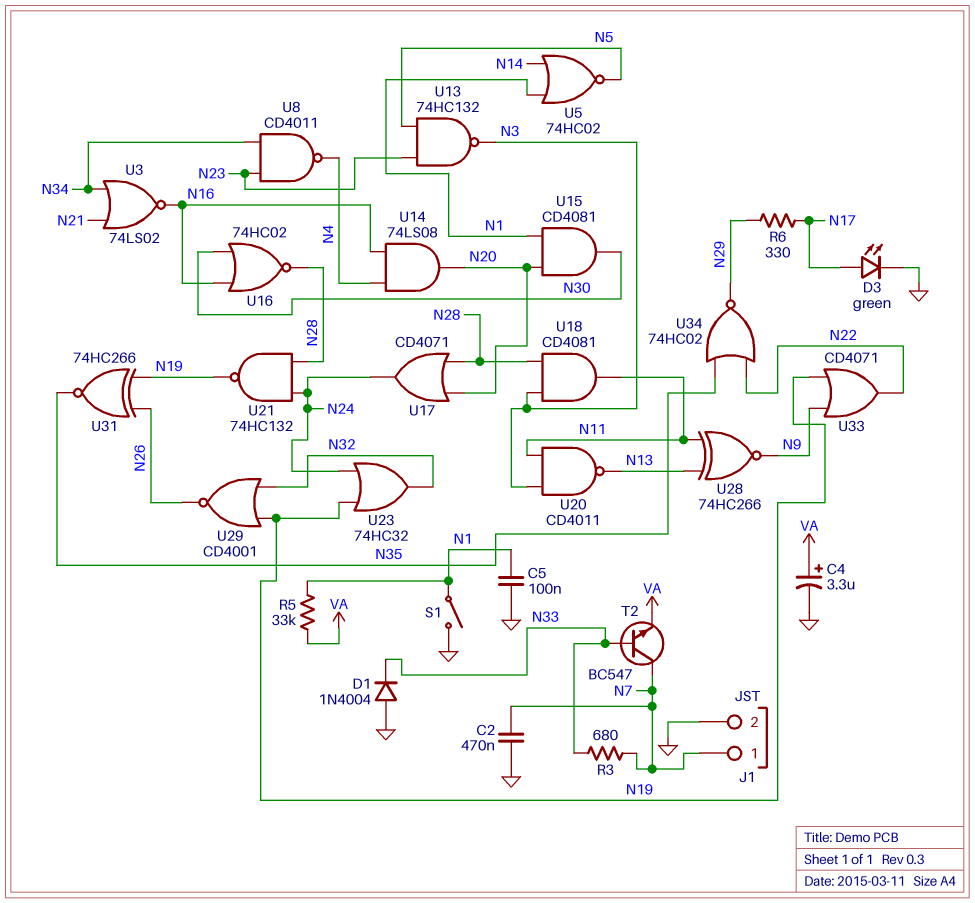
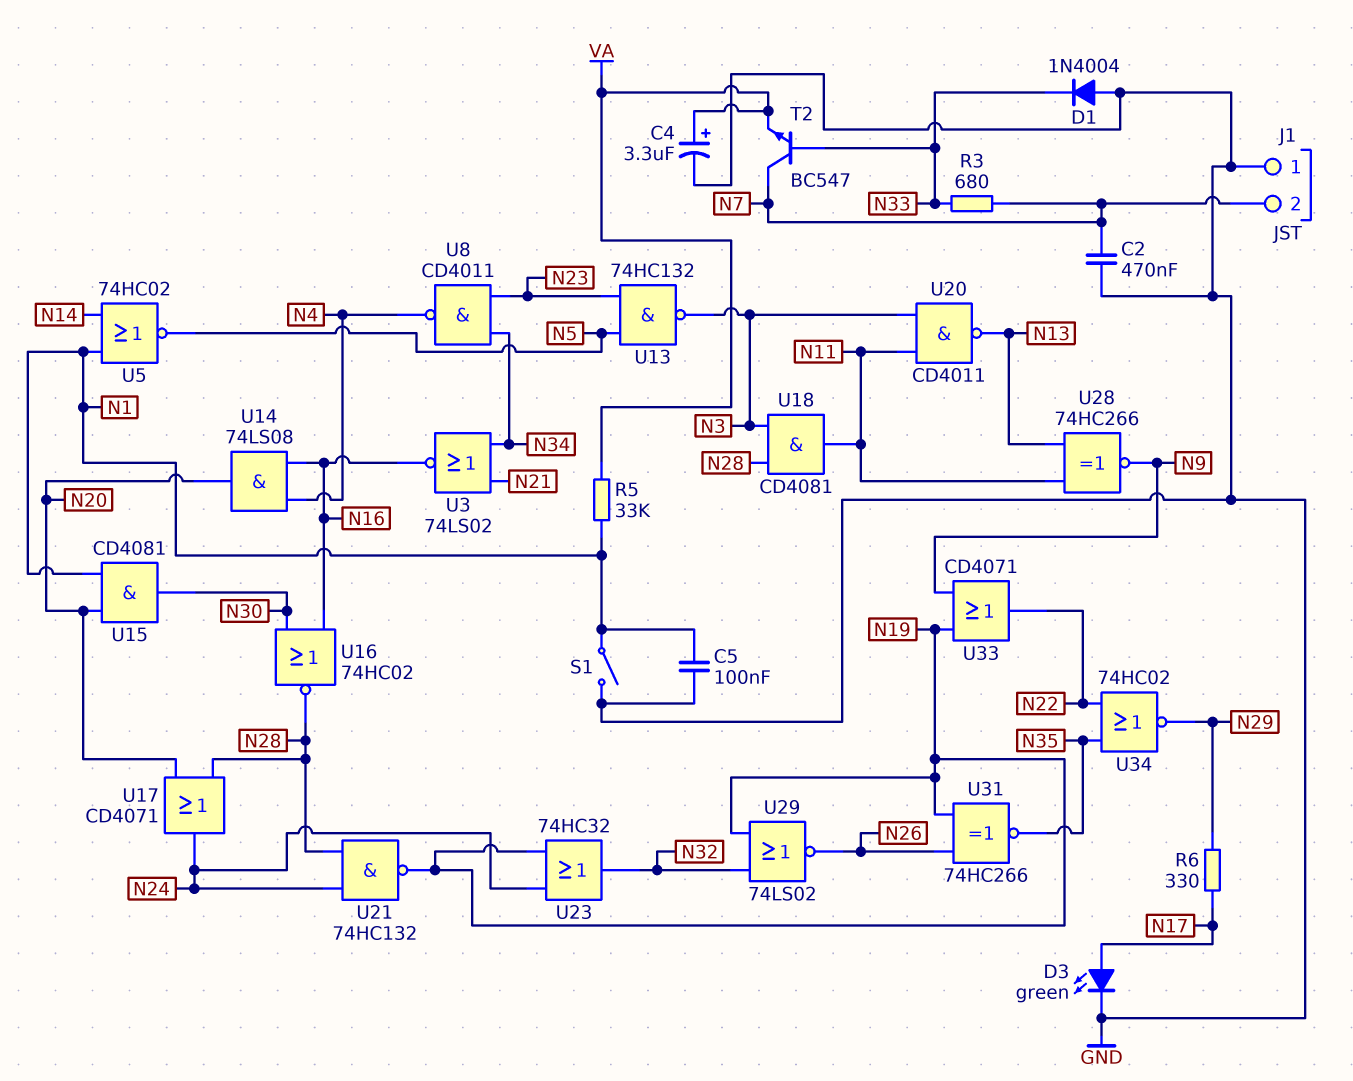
J1 pin 1: N7 -> GND
J1 pin 2: GND -> N7
U29: NOR CD4001 (in N19, in N32, out N26) -> NOR 74LS02 (in N19, in N32, out N26)

